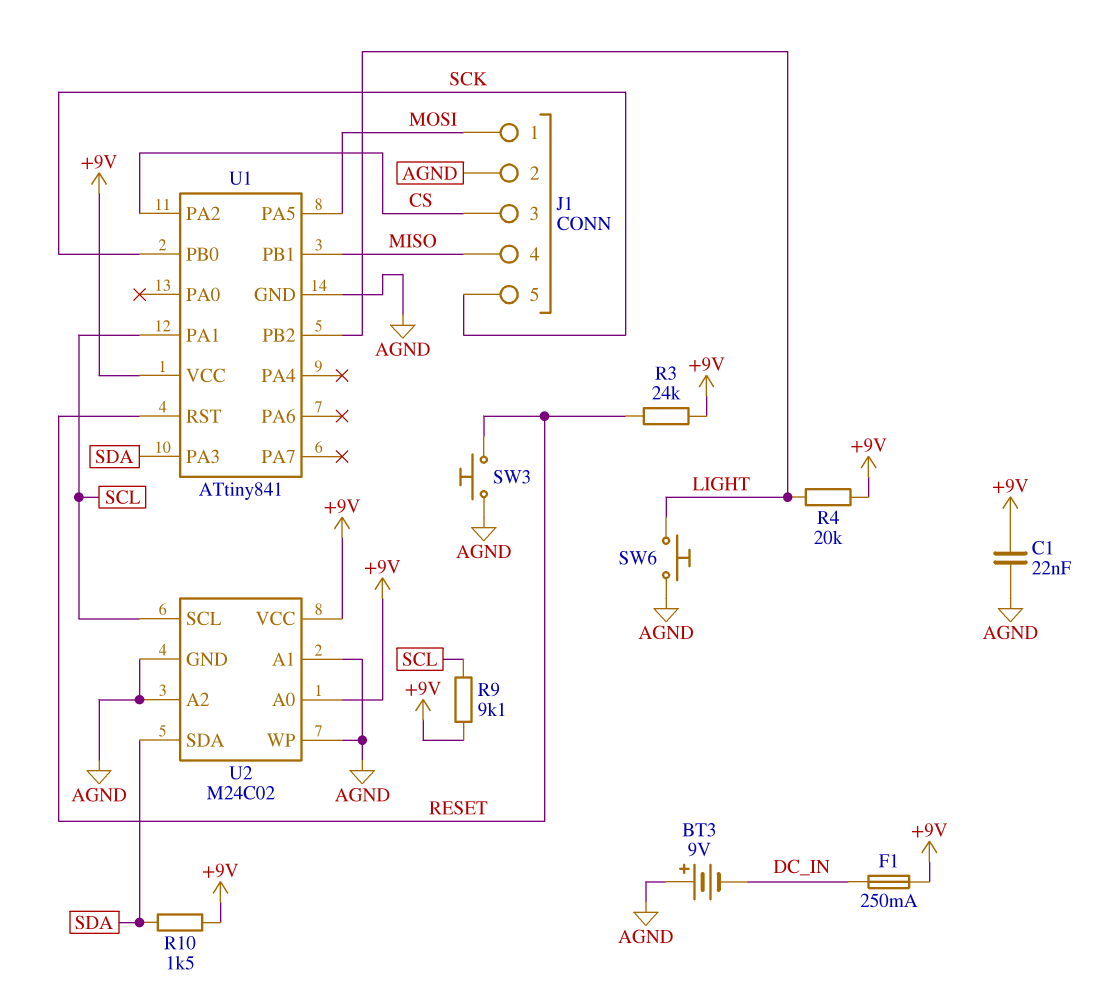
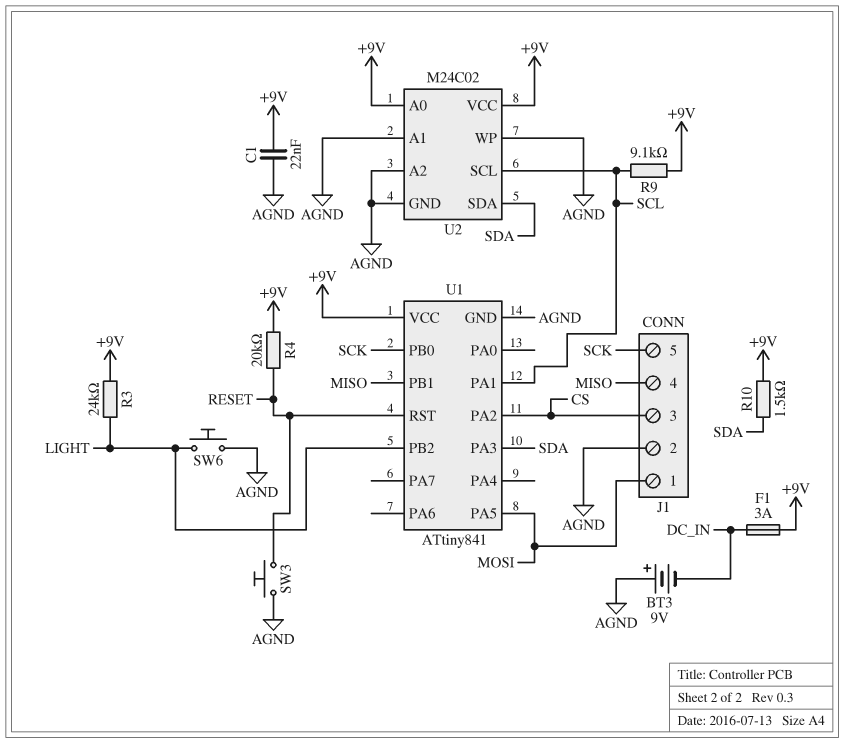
F1: 250mA (+9V, DC_IN) -> 3A (+9V, DC_IN)
R3: 24k (+9V, RESET) -> 24k (+9V, LIGHT)
R4: 20k (+9V, LIGHT) -> 20k (+9V, RESET)

